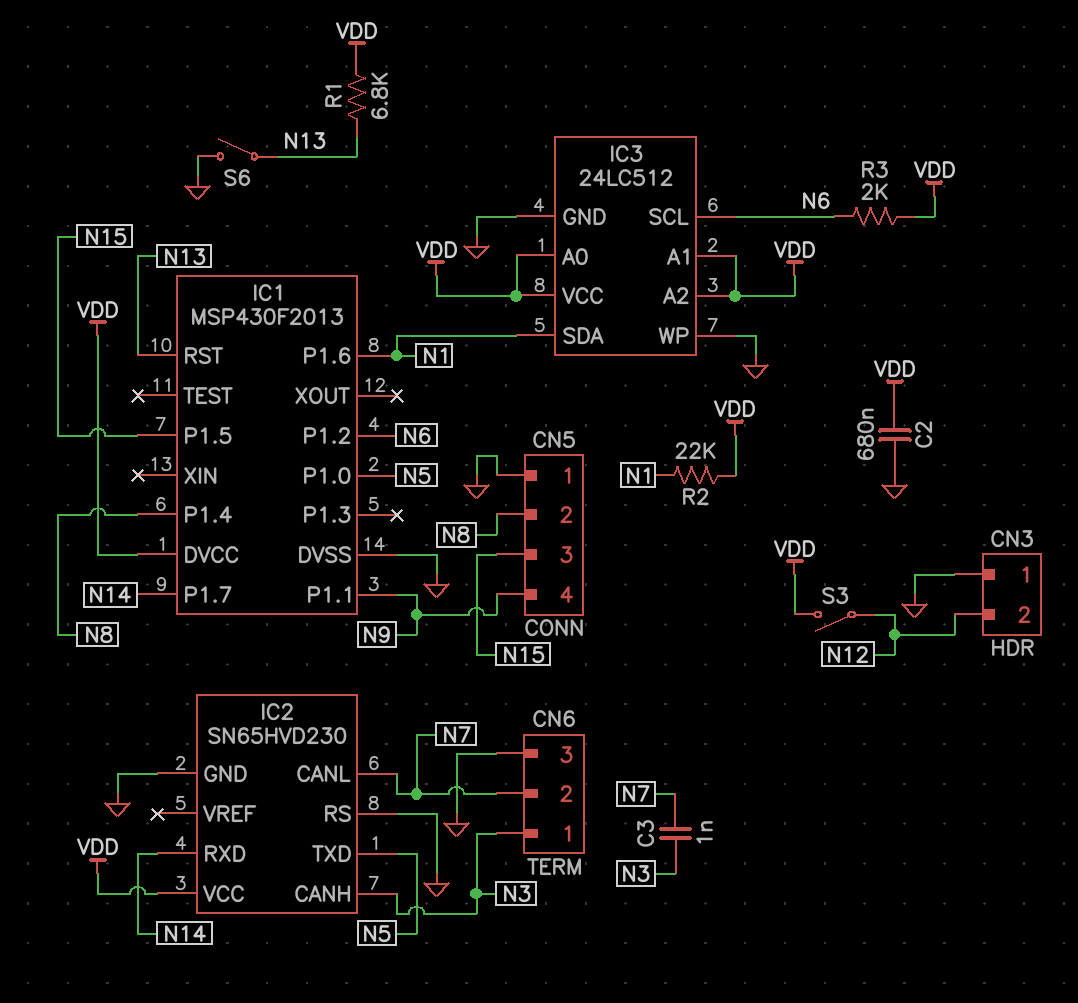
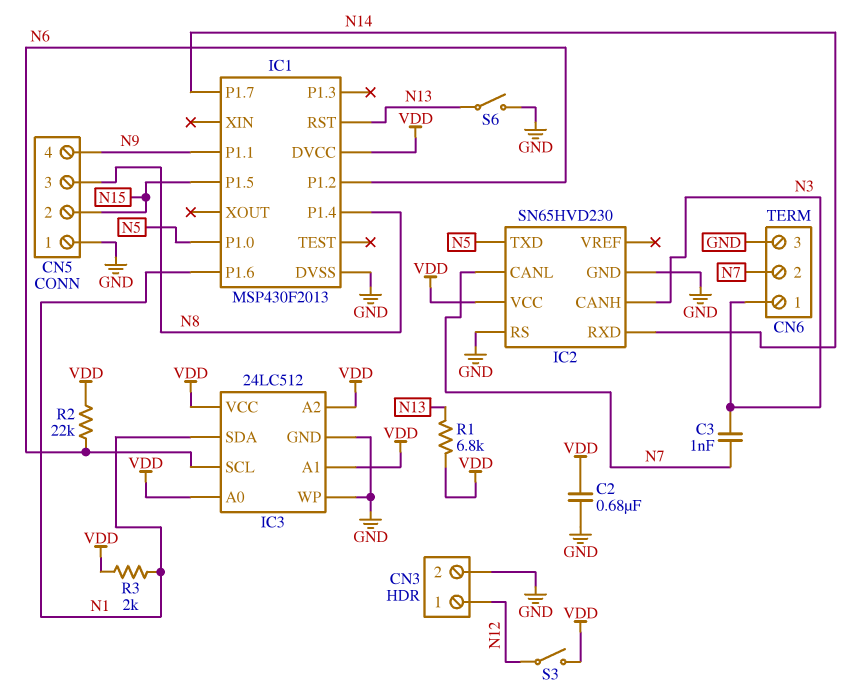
CN3 pin 1: GND -> N12
CN3 pin 2: N12 -> GND
CN5 pin 2: N8 -> N15
CN5 pin 3: N15 -> N8
R2: 22k (N1, VDD) -> 22k (N6, VDD)
R3: 2k (N6, VDD) -> 2k (N1, VDD)

